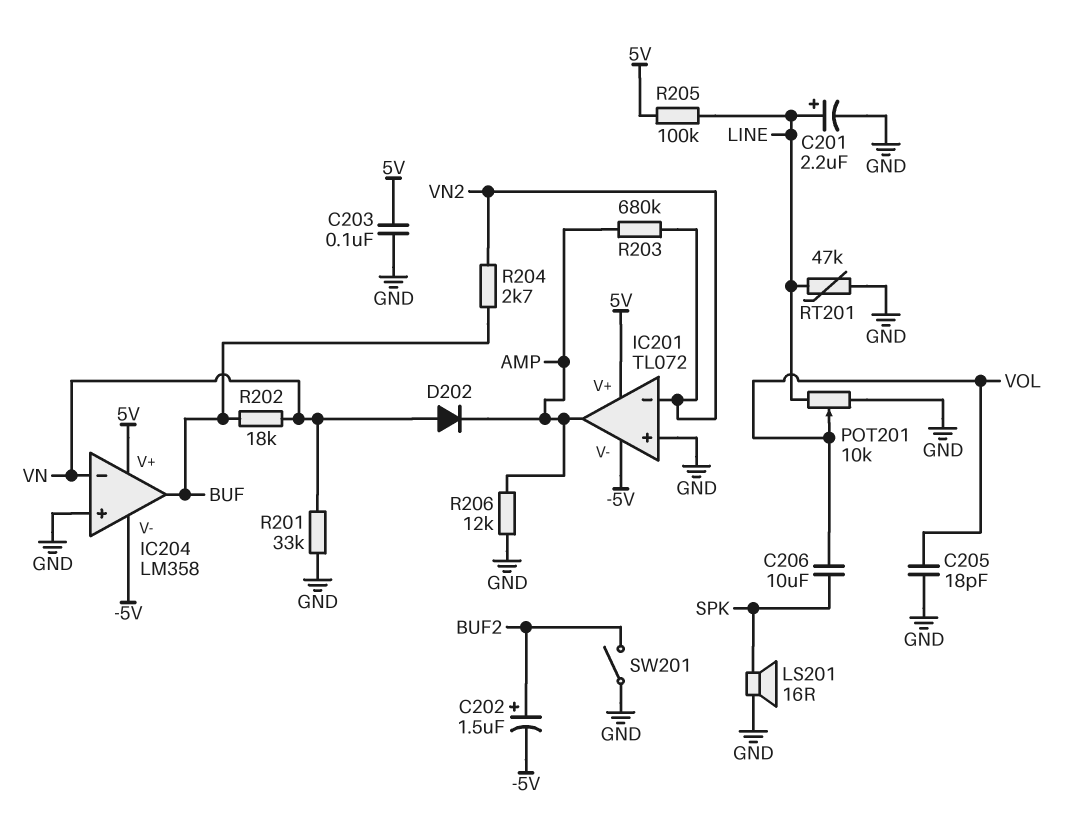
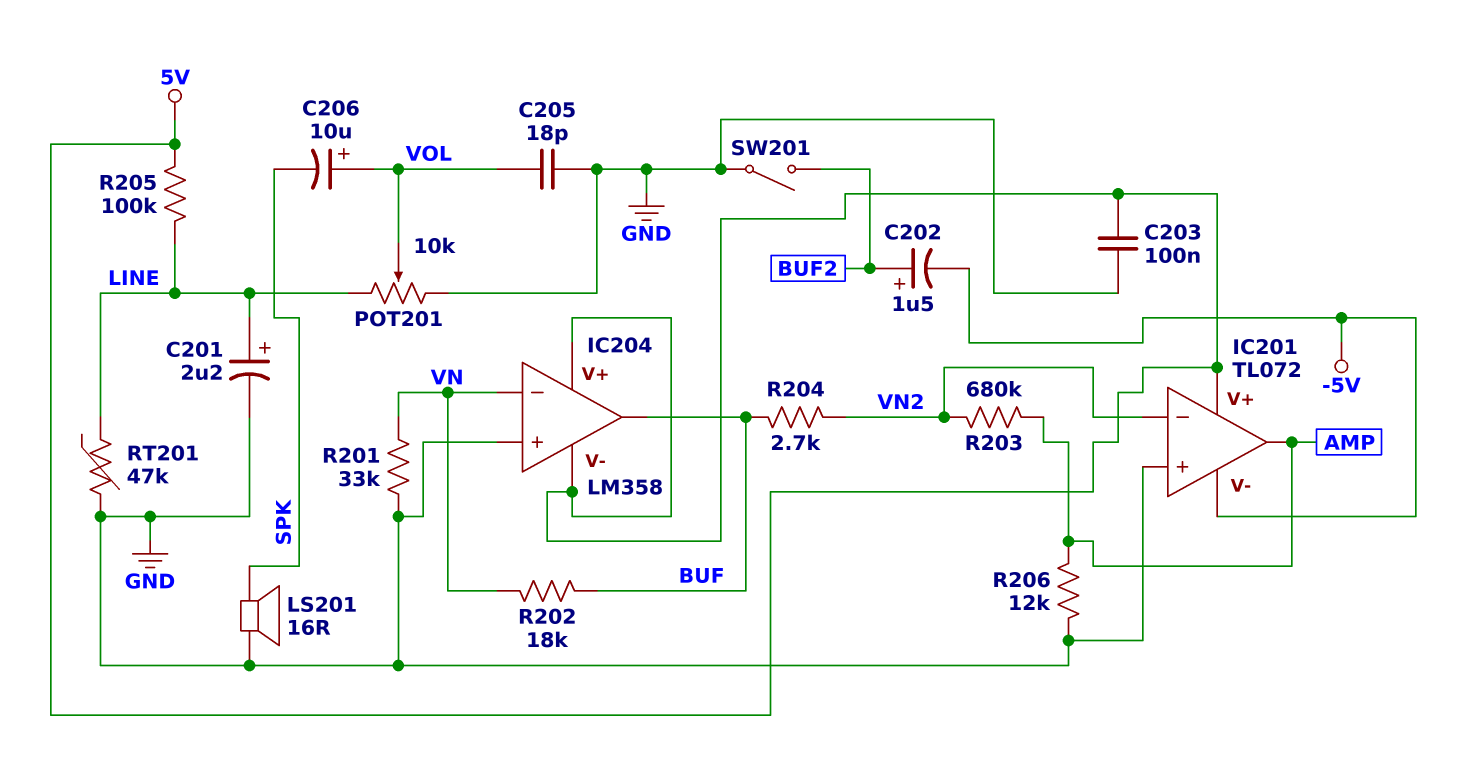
C206: 10uF (SPK, VOL) -> 10uF (plus VOL, minus SPK)
D202: diode (A VN, K AMP) -> none
IC204 pin V-: -5V -> 5V

